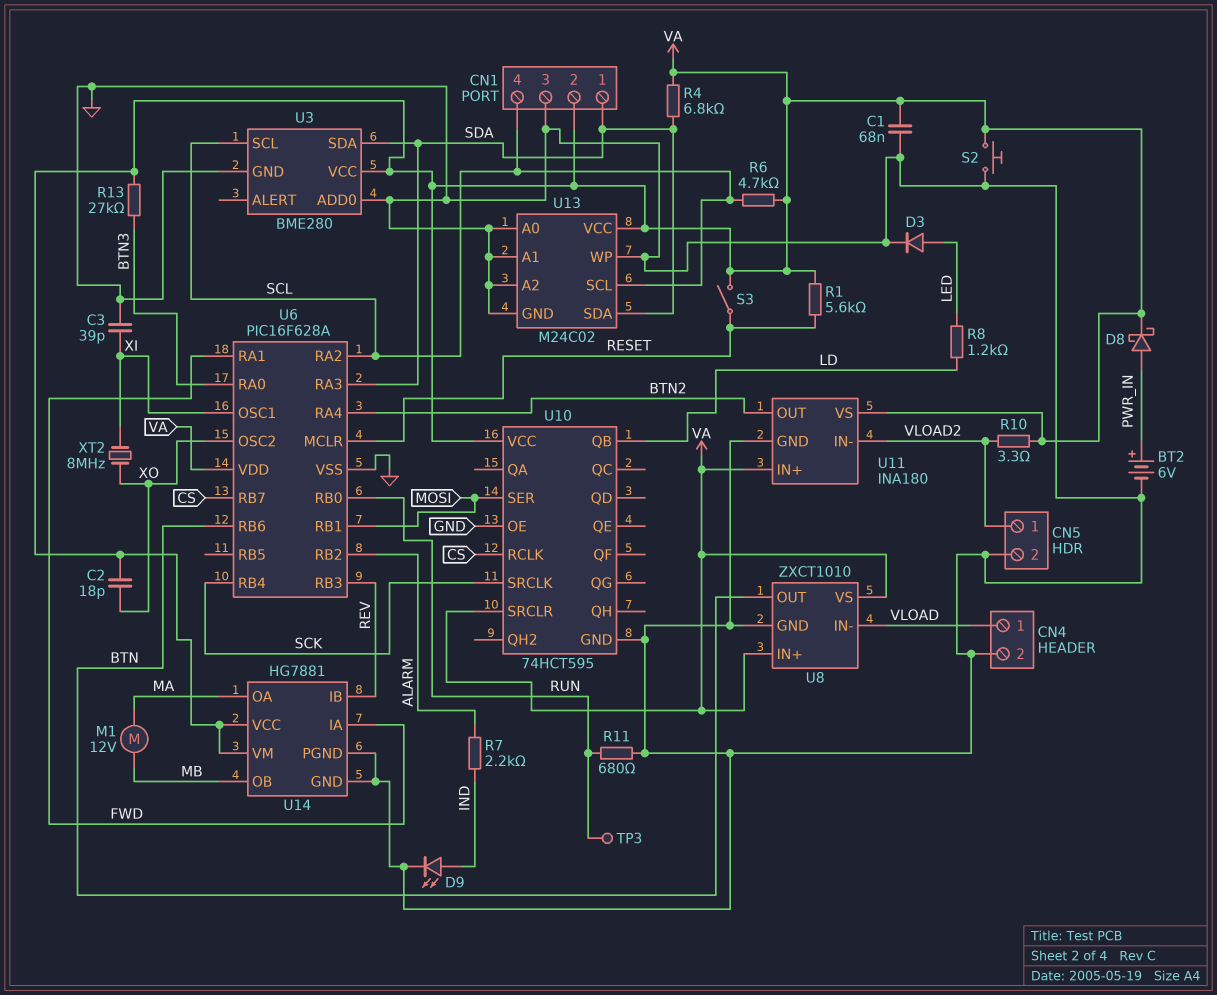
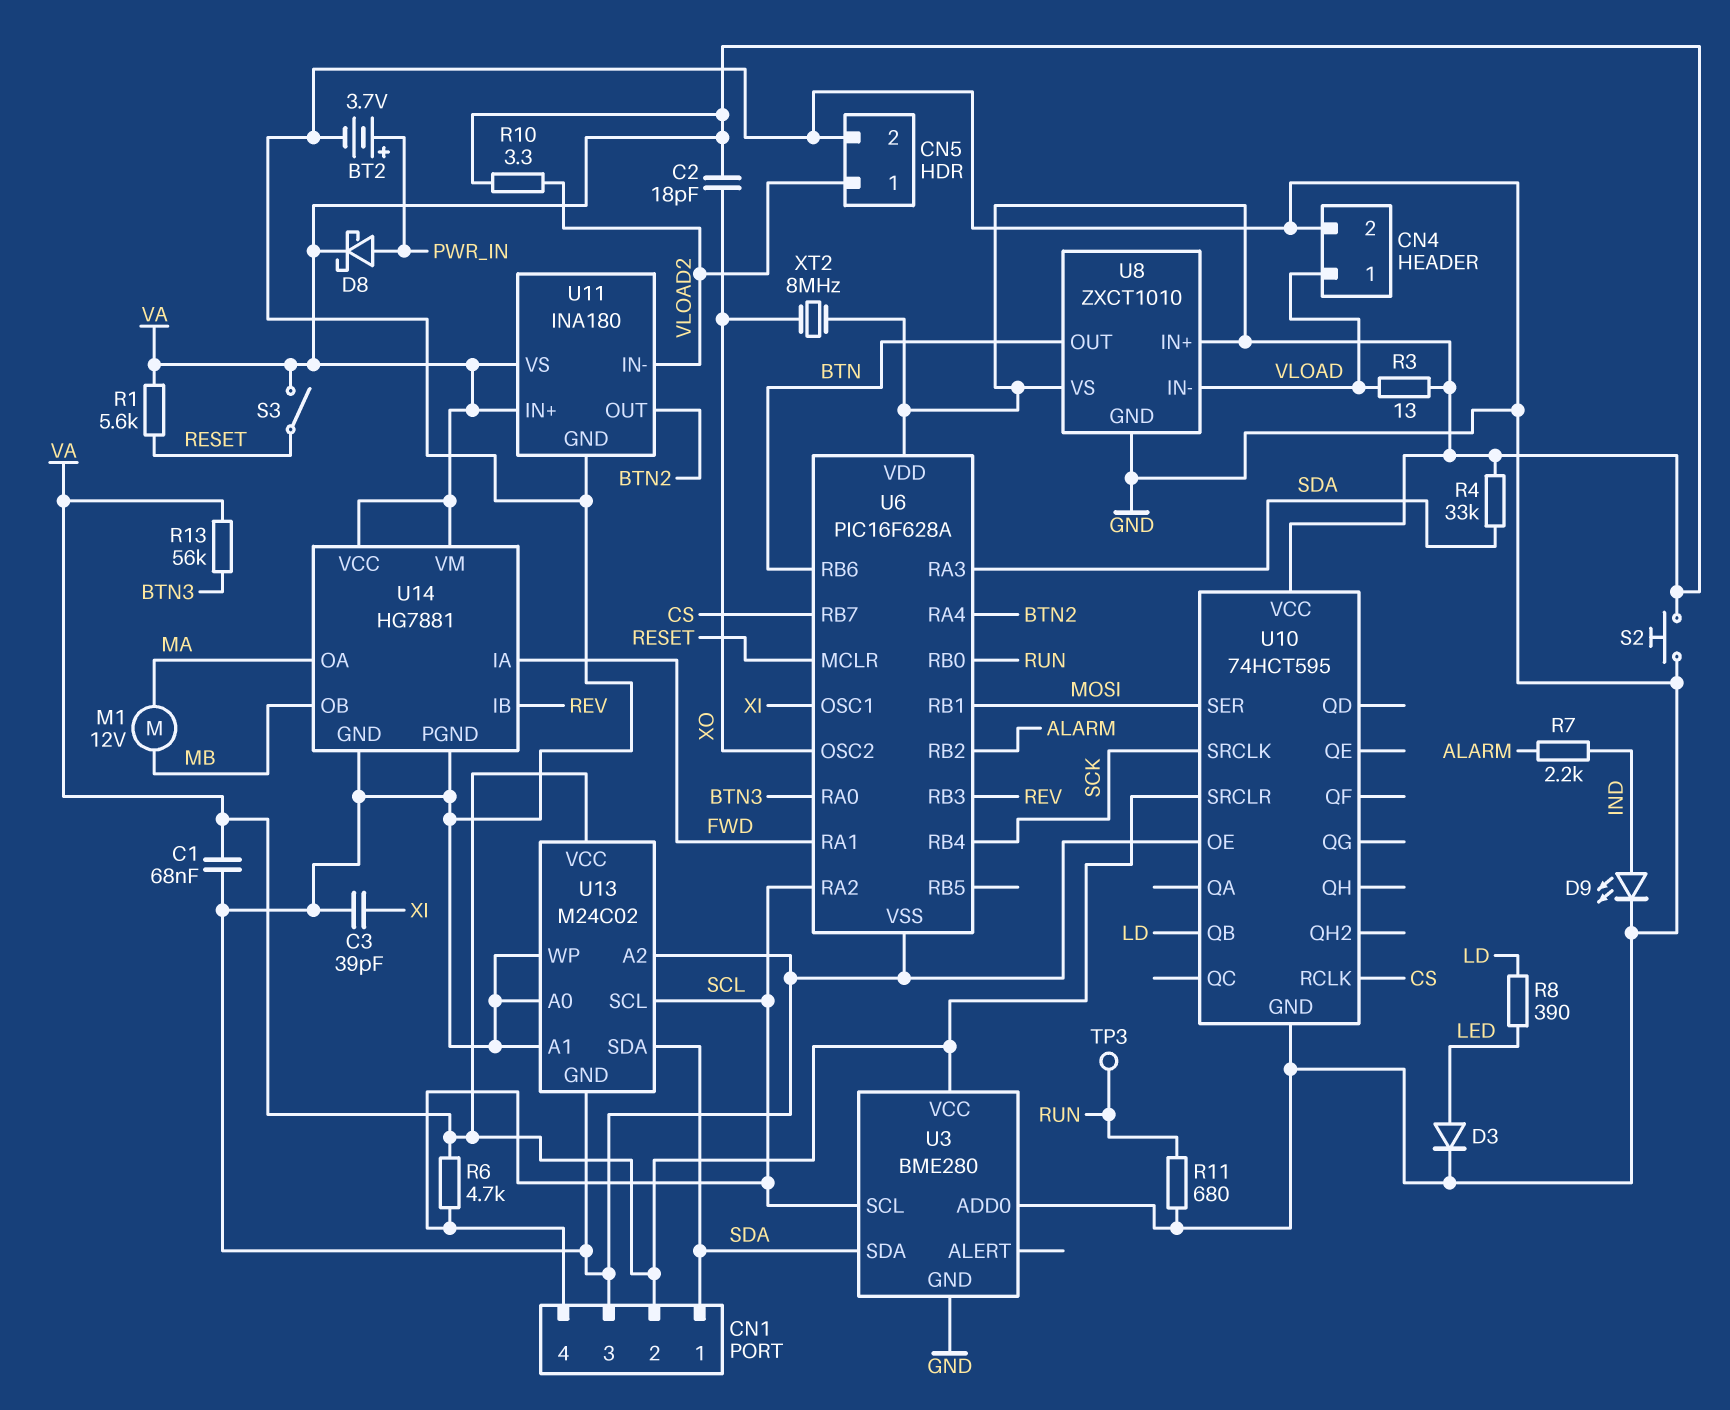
BT2: 6V (plus PWR_IN, minus GND) -> 3.7V (plus PWR_IN, minus GND)
R3: none -> 13 (VA, VLOAD)
R4: 6.8k (SDA, VA) -> 33k (SDA, VA)
R8: 1.2k (LD, LED) -> 390 (LD, LED)
R13: 27k (BTN3, VA) -> 56k (BTN3, VA)
XT2: 8MHz (XI, XO) -> 8MHz (VA, XO)

